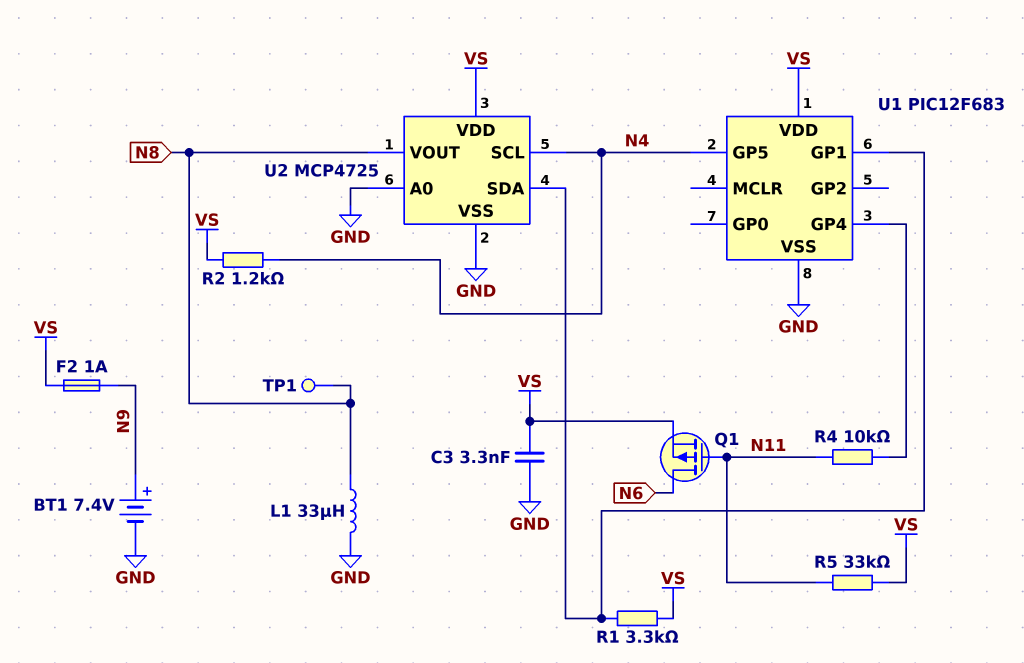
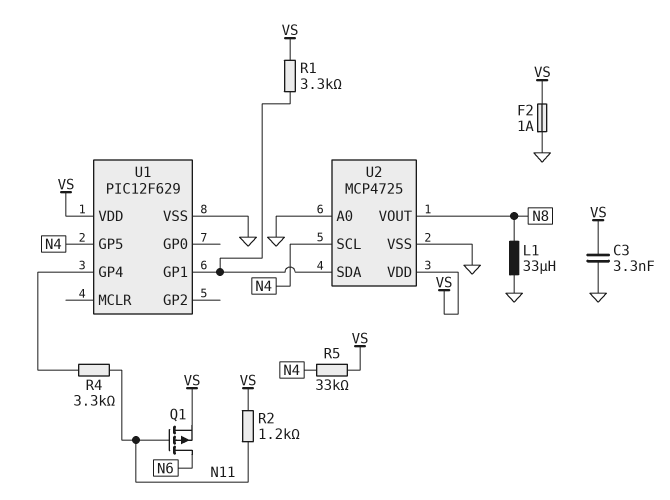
BT1: 7.4V (plus N9, minus GND) -> none
F2: 1A (N9, VS) -> 1A (GND, VS)
R2: 1.2k (N4, VS) -> 1.2k (N11, VS)
R4: 10k (N11, U1/GP4) -> 3.3k (N11, U1/GP4)
R5: 33k (N11, VS) -> 33k (N4, VS)
TP1: test point (N8) -> none
U1: PIC12F683 -> PIC12F629

